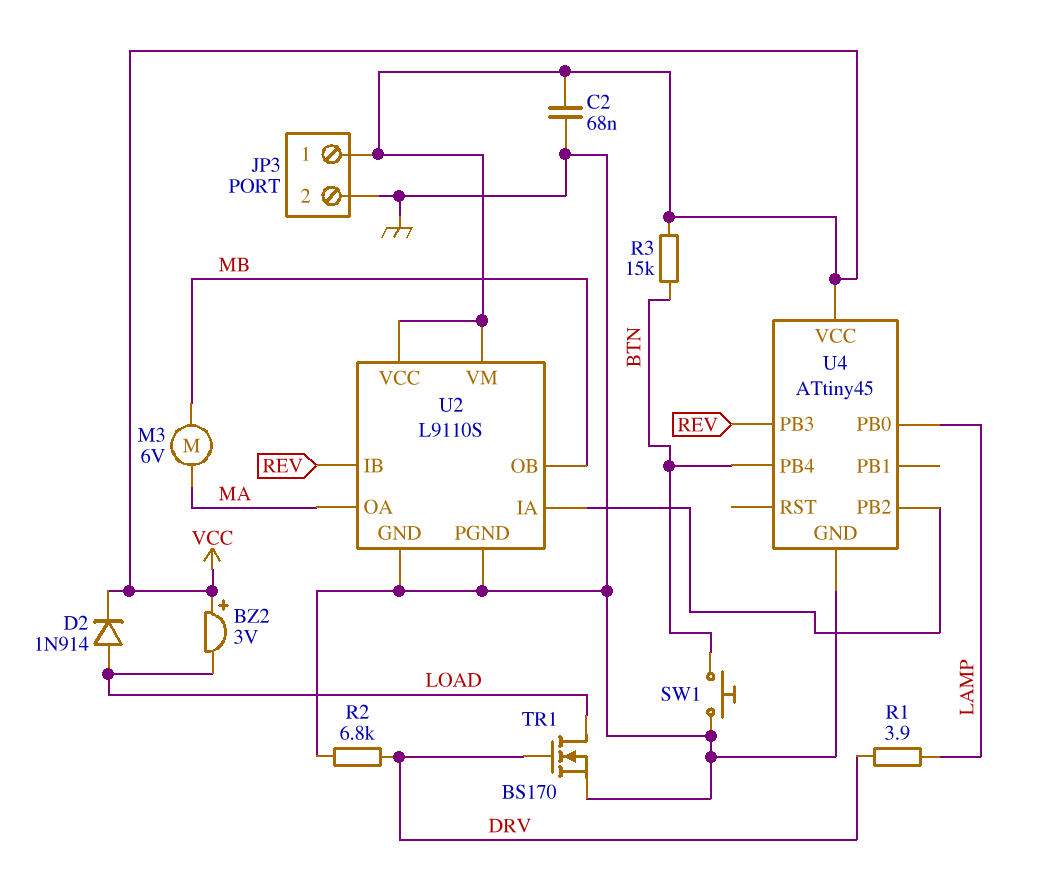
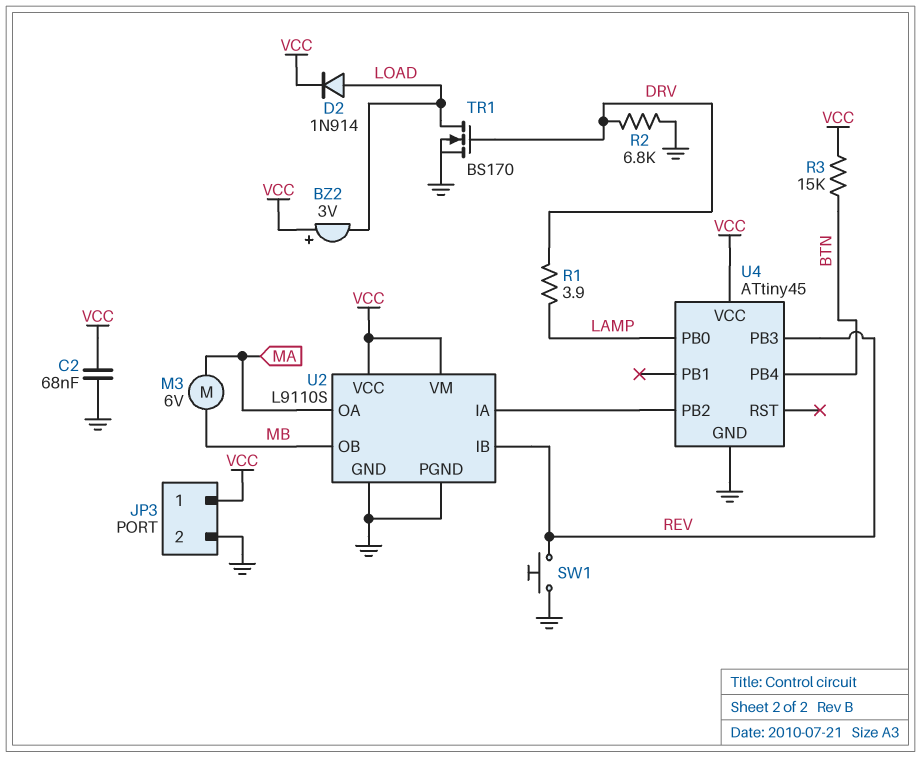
SW1: button (BTN, GND) -> button (GND, REV)

